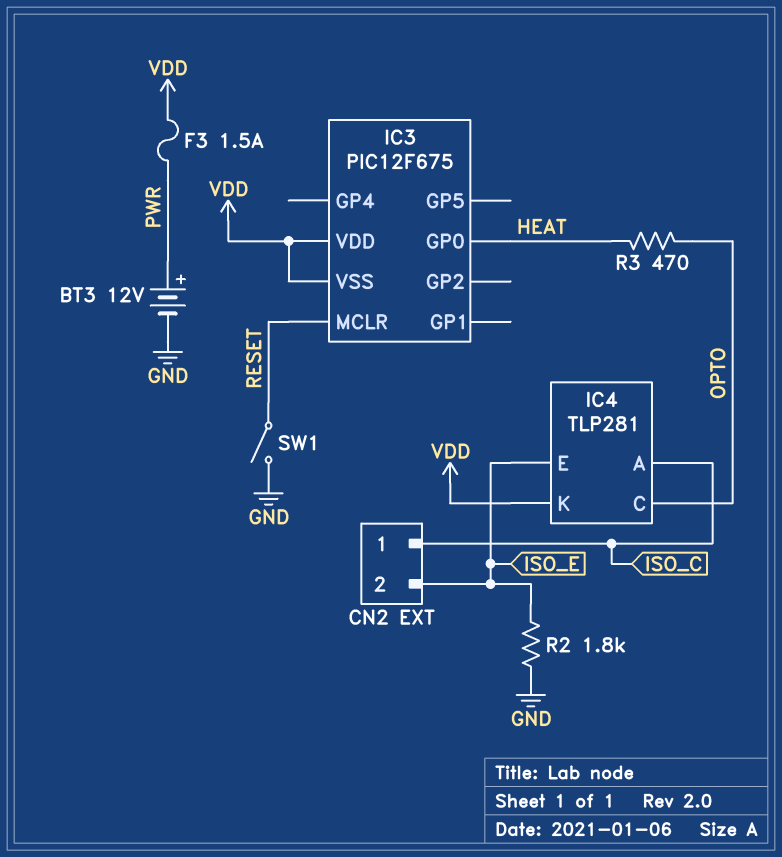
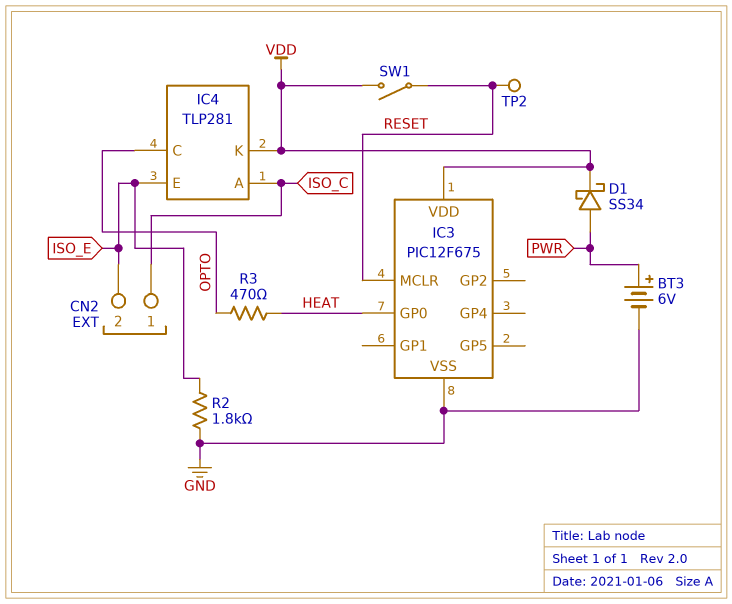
BT3: 12V (plus PWR, minus GND) -> 6V (plus PWR, minus GND)
D1: none -> schottky SS34 (A PWR, K VDD)
F3: 1.5A (PWR, VDD) -> none
IC3 pin VSS: VDD -> GND
SW1: switch (GND, RESET) -> switch (RESET, VDD)
TP2: none -> test point (RESET)

